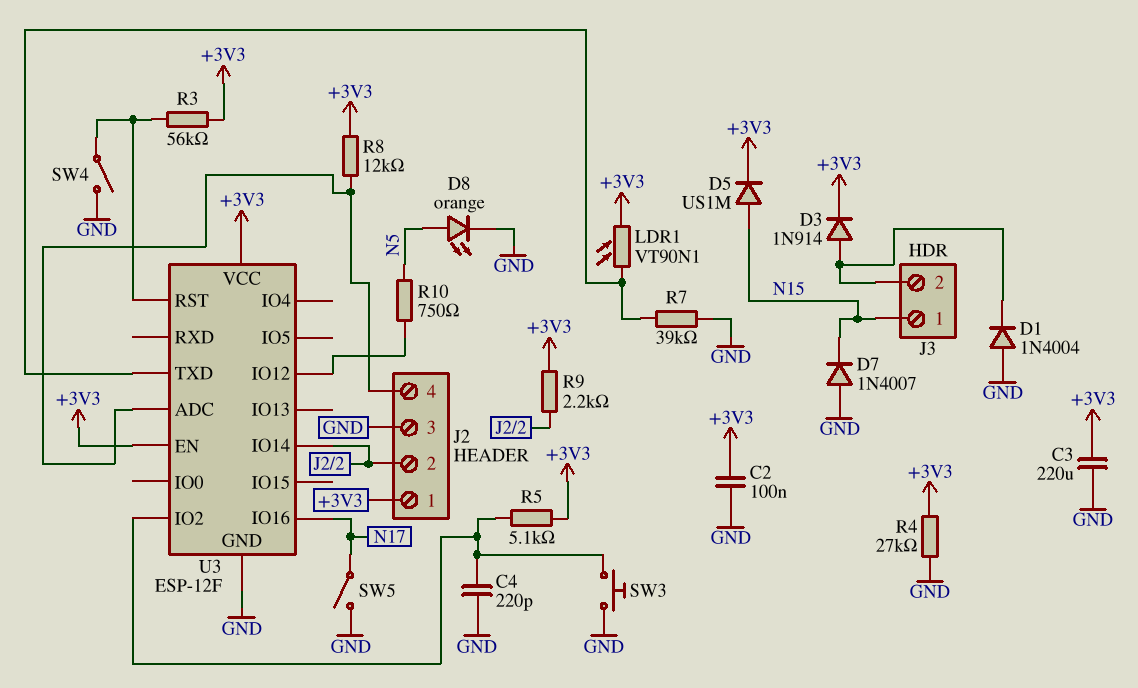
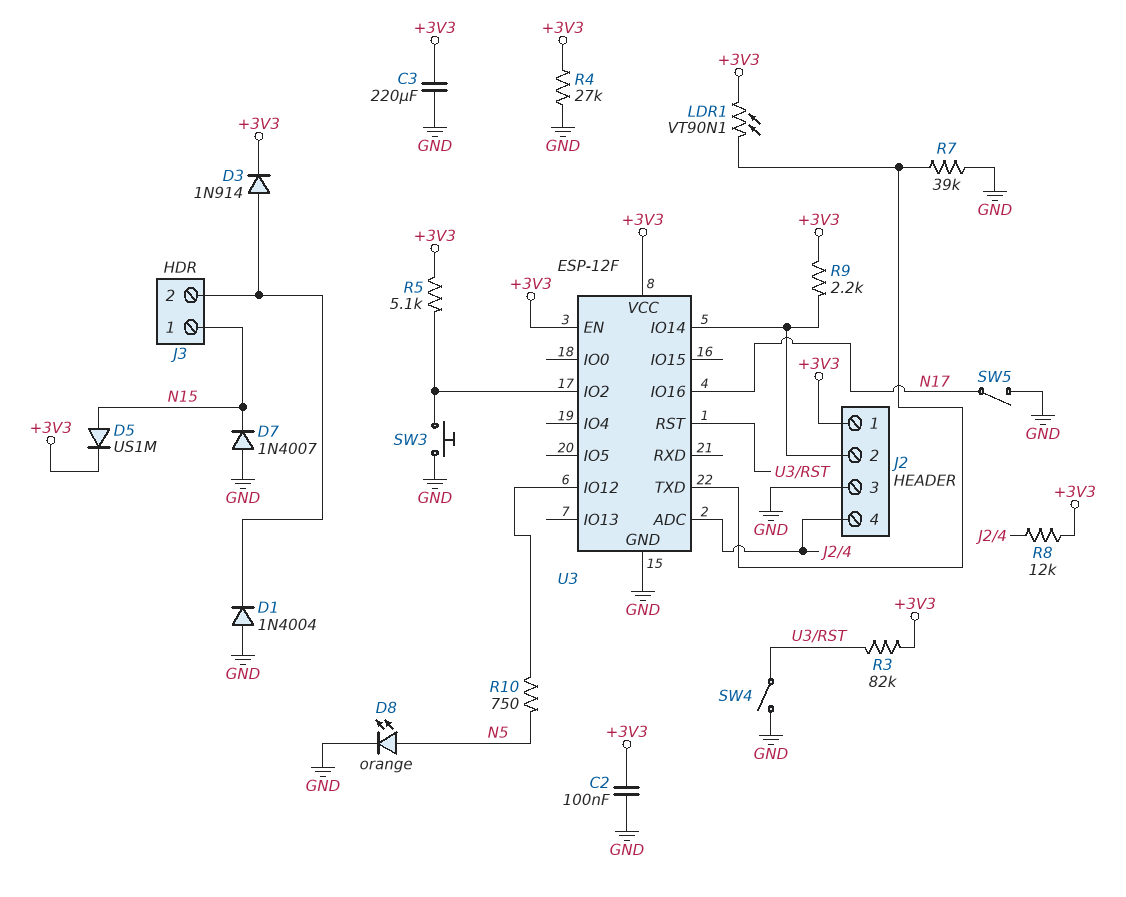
C4: 220pF (GND, U3/IO2) -> none
R3: 56k (+3V3, U3/RST) -> 82k (+3V3, U3/RST)

